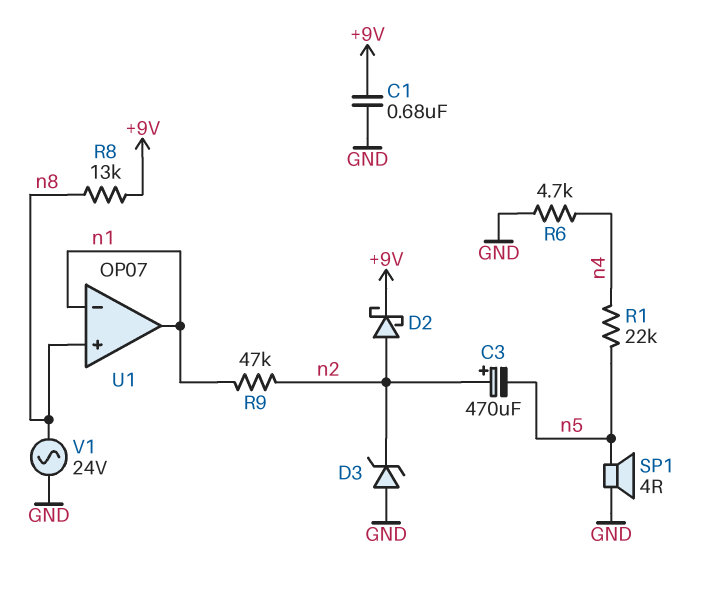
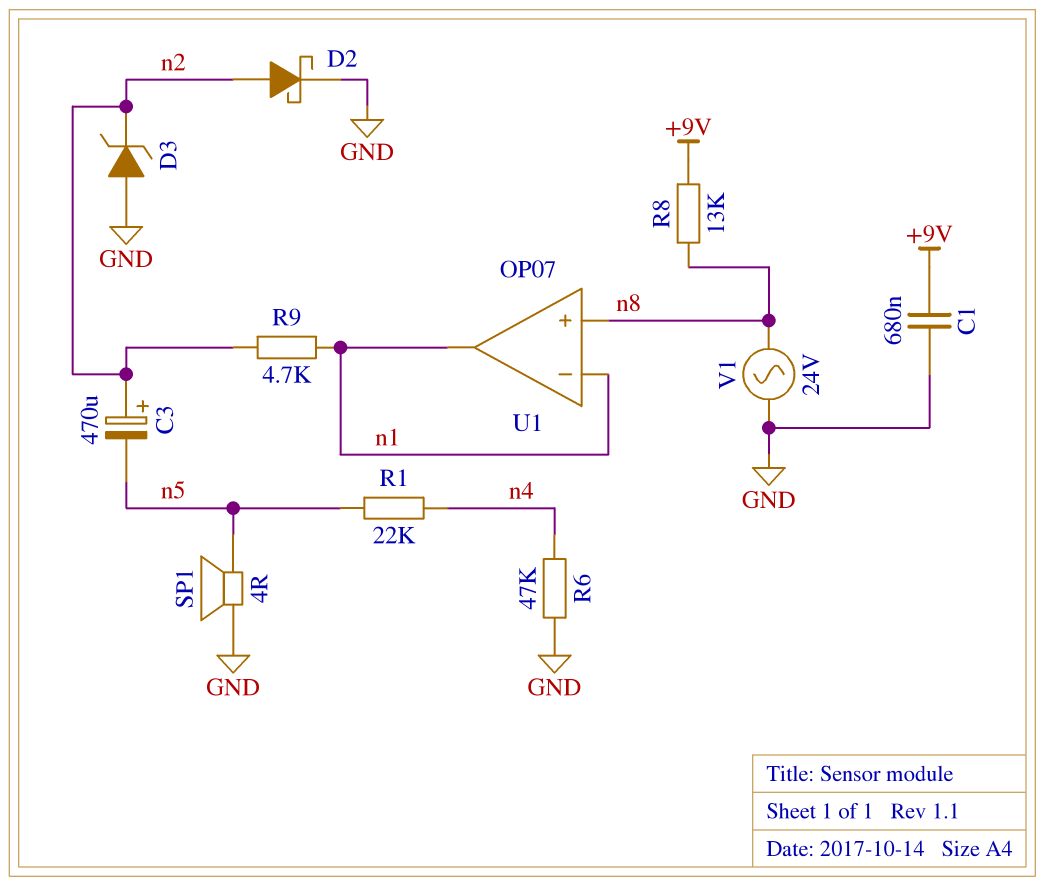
D2: schottky (A n2, K +9V) -> schottky (A n2, K GND)
R6: 4.7k (GND, n4) -> 47k (GND, n4)
R9: 47k (n1, n2) -> 4.7k (n1, n2)

